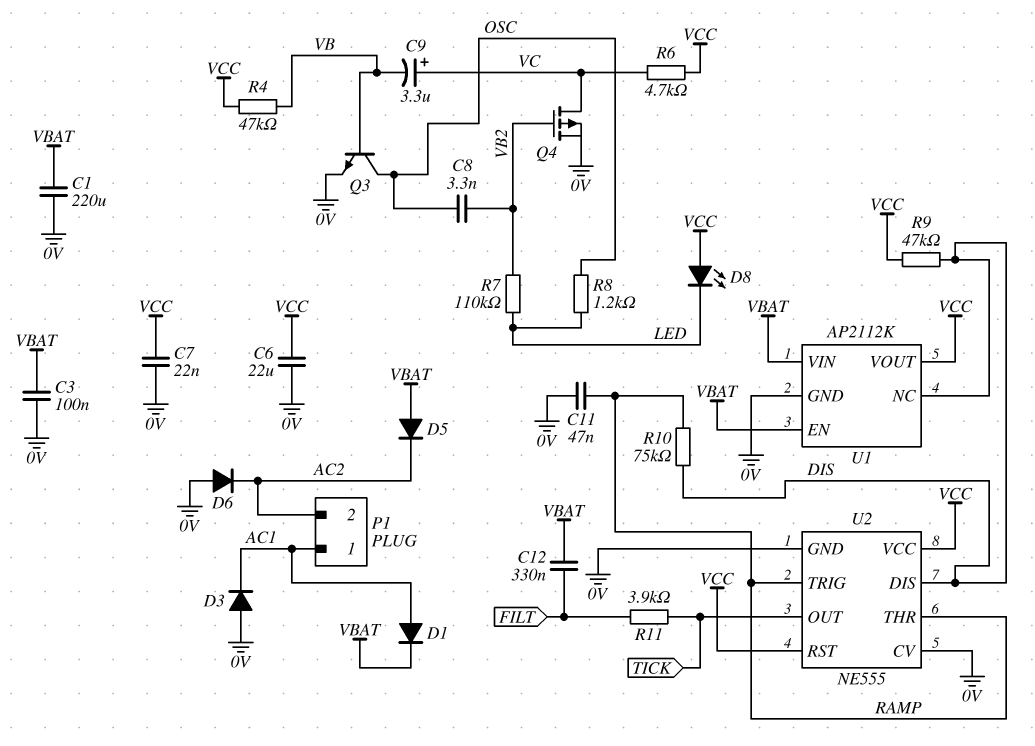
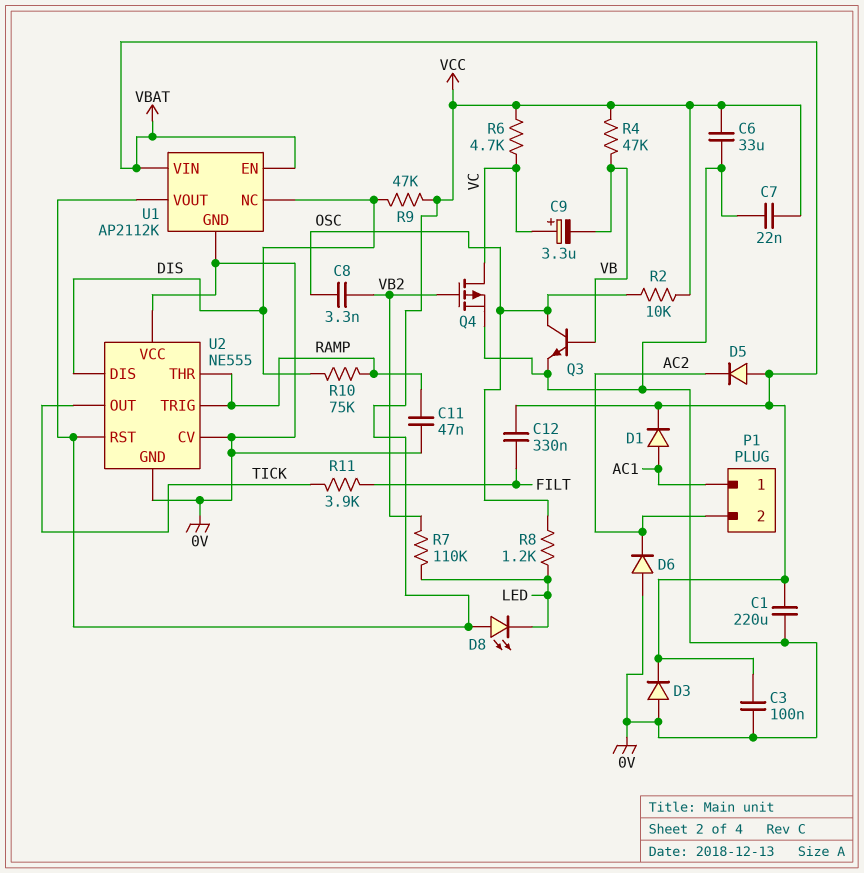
C6: 22uF (0V, VCC) -> 33uF (0V, VCC)
D3: diode (A 0V, K AC1) -> diode (A 0V, K VBAT)
R2: none -> 10k (OSC, VCC)
U2 pin VCC: VCC -> 0V

